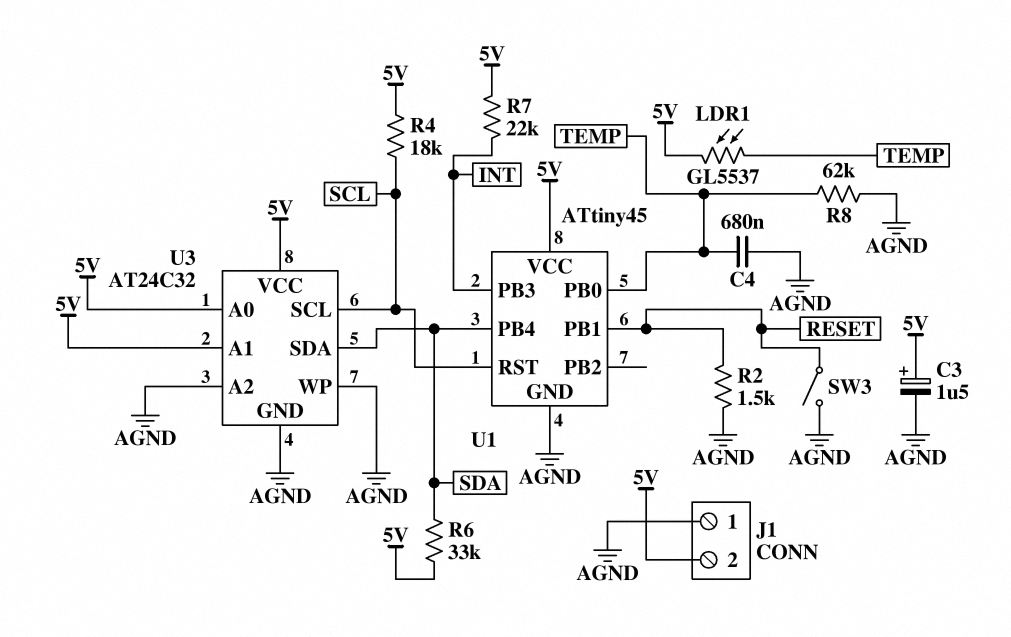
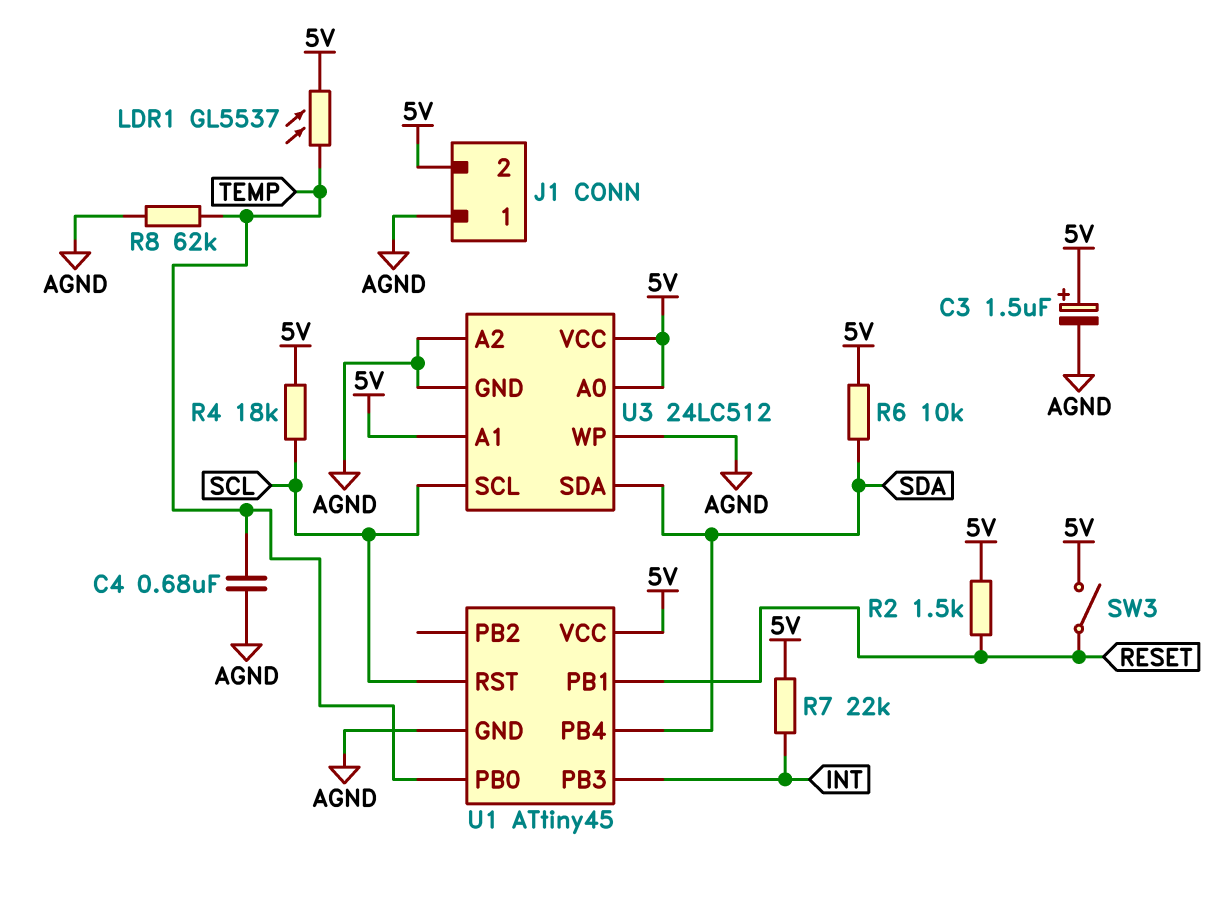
R2: 1.5k (AGND, RESET) -> 1.5k (5V, RESET)
R6: 33k (5V, SDA) -> 10k (5V, SDA)
SW3: switch (AGND, RESET) -> switch (5V, RESET)
U3: AT24C32 -> 24LC512

